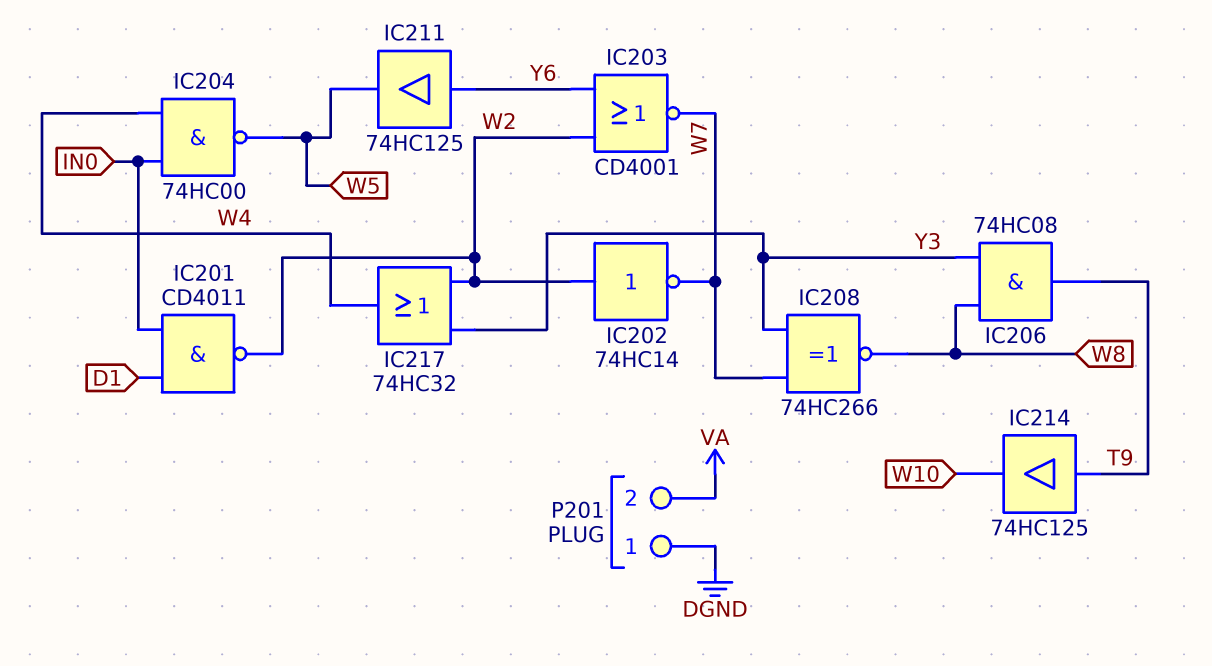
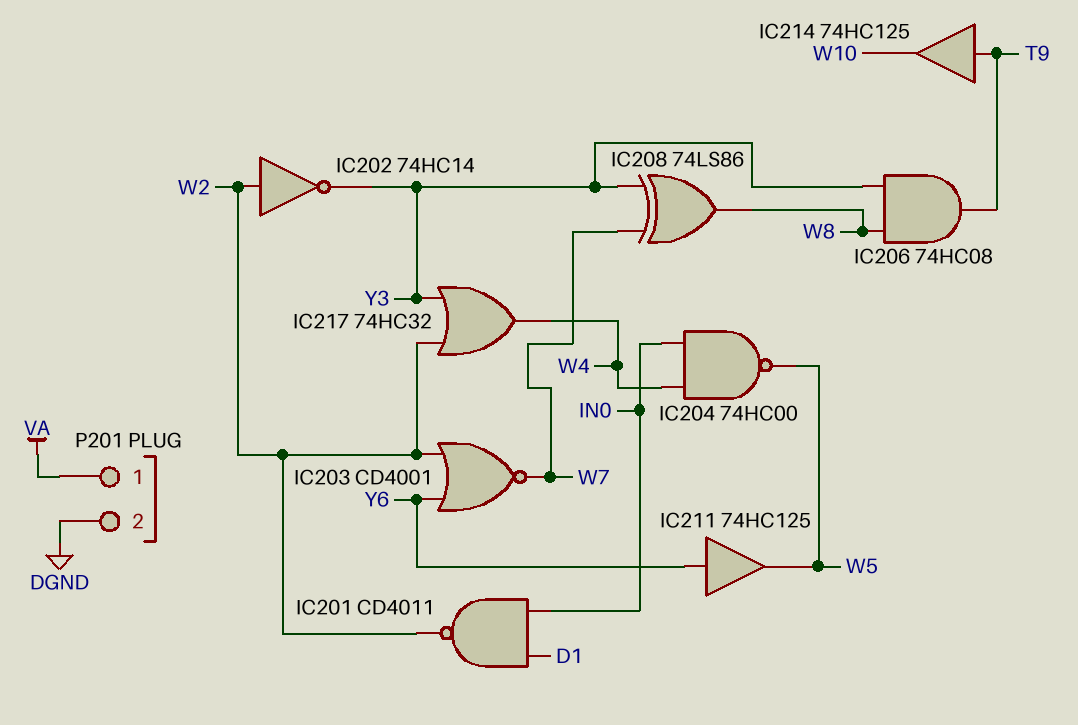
IC202: NOT 74HC14 (in W2, out W7) -> NOT 74HC14 (in W2, out Y3)
IC208: XNOR 74HC266 (in W7, in Y3, out W8) -> XOR 74LS86 (in W7, in Y3, out W8)
P201 pin 1: DGND -> VA
P201 pin 2: VA -> DGND

